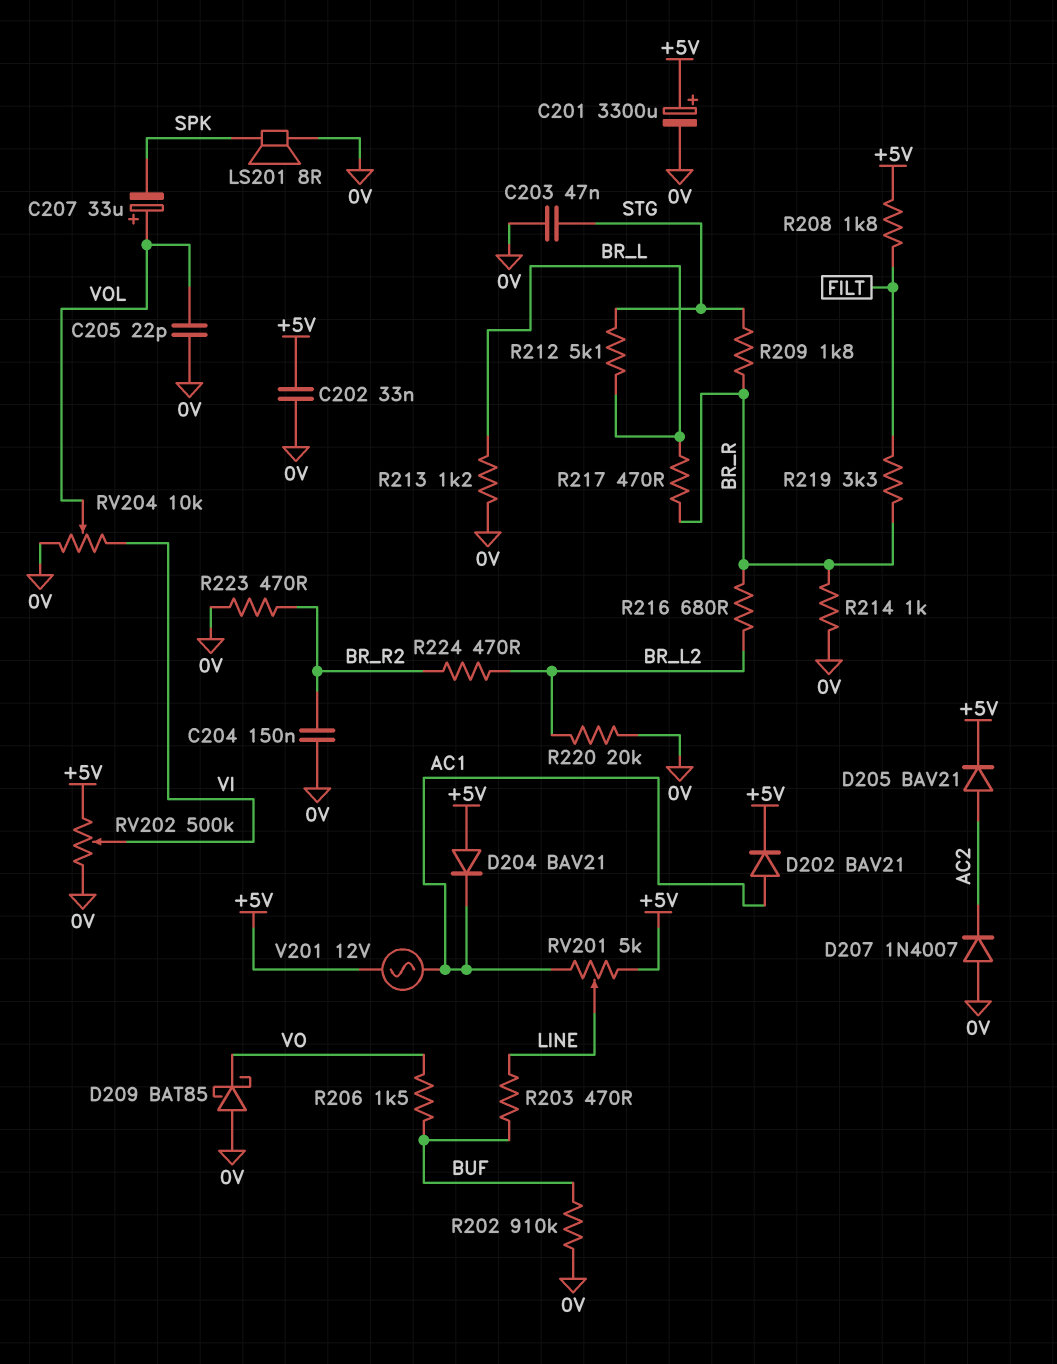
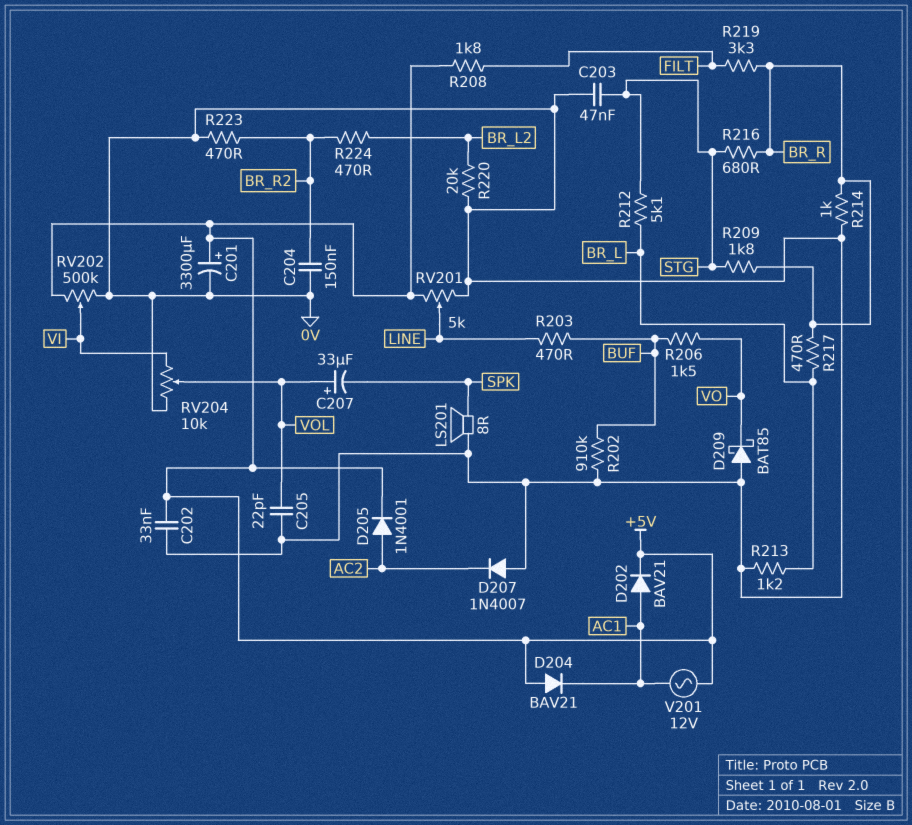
D205: diode BAV21 (A AC2, K +5V) -> diode 1N4001 (A AC2, K +5V)
R216: 680 (BR_L2, BR_R) -> 680 (BR_R, STG)
RV201: 5k (+5V, AC1, wiper LINE) -> 5k (+5V, 0V, wiper LINE)

